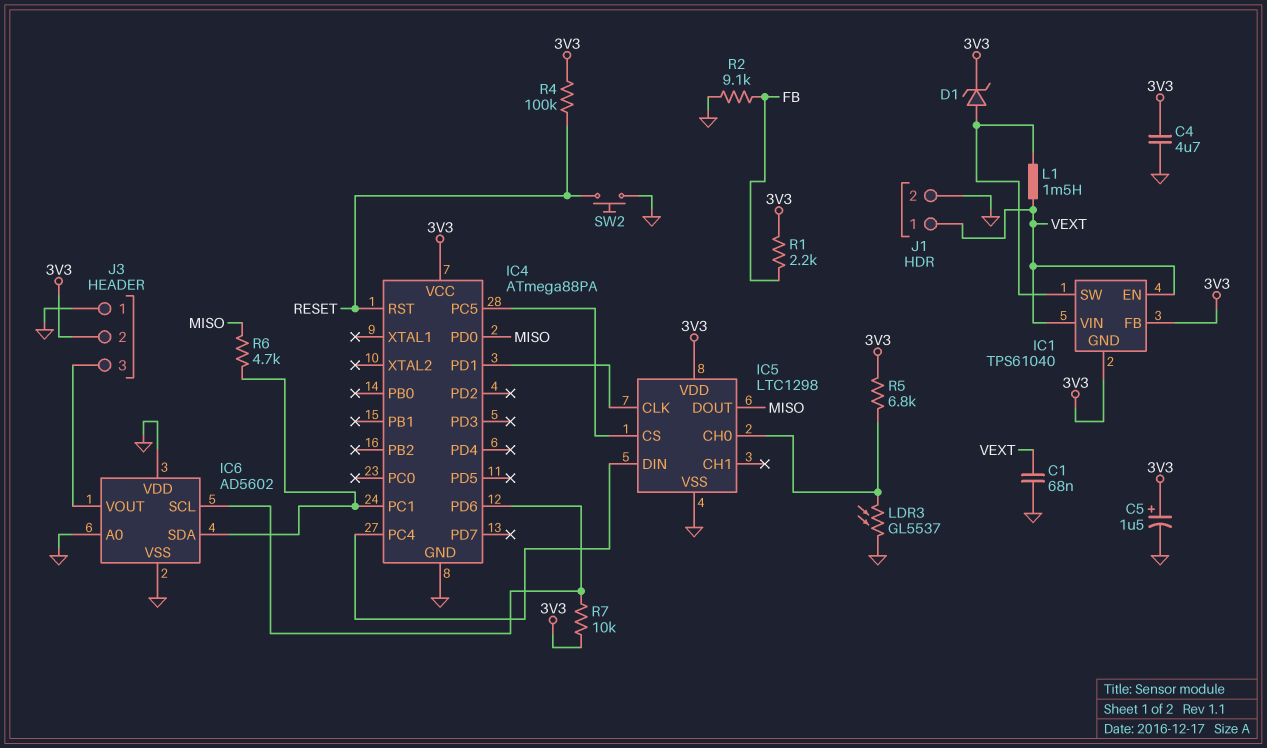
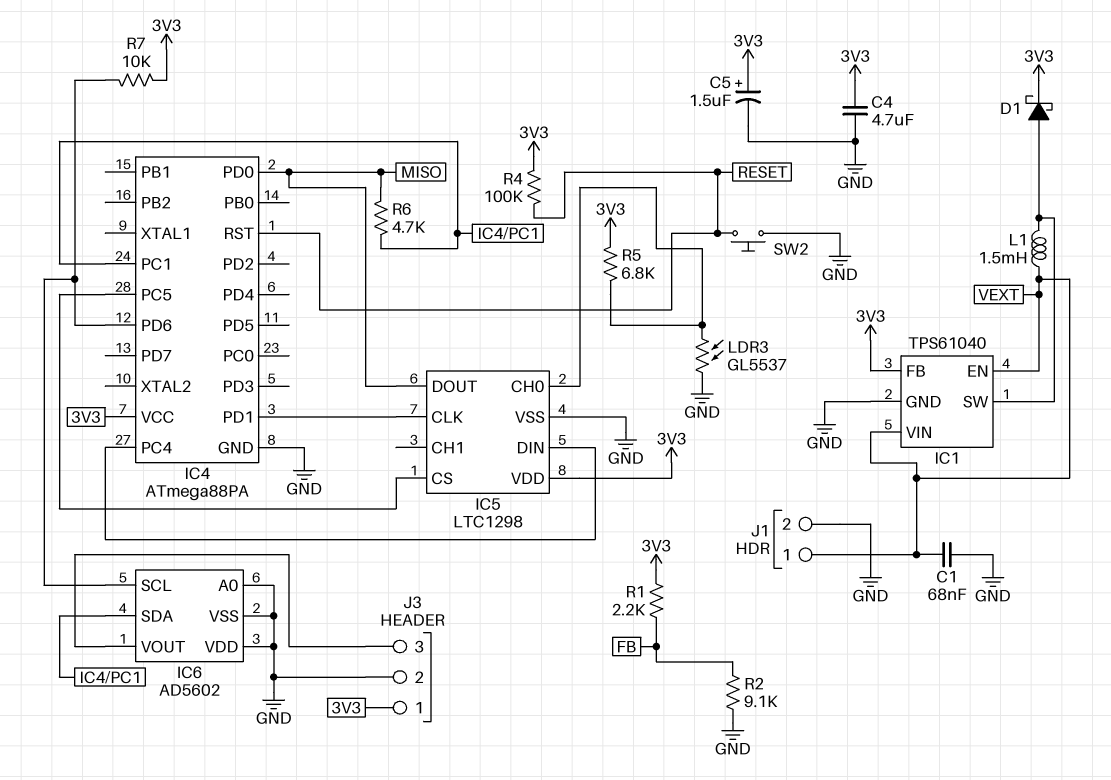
D1: zener (A IC1/SW, K 3V3) -> schottky (A IC1/SW, K 3V3)
IC1 pin GND: 3V3 -> GND
J3 pin 1: GND -> 3V3
J3 pin 2: 3V3 -> GND

